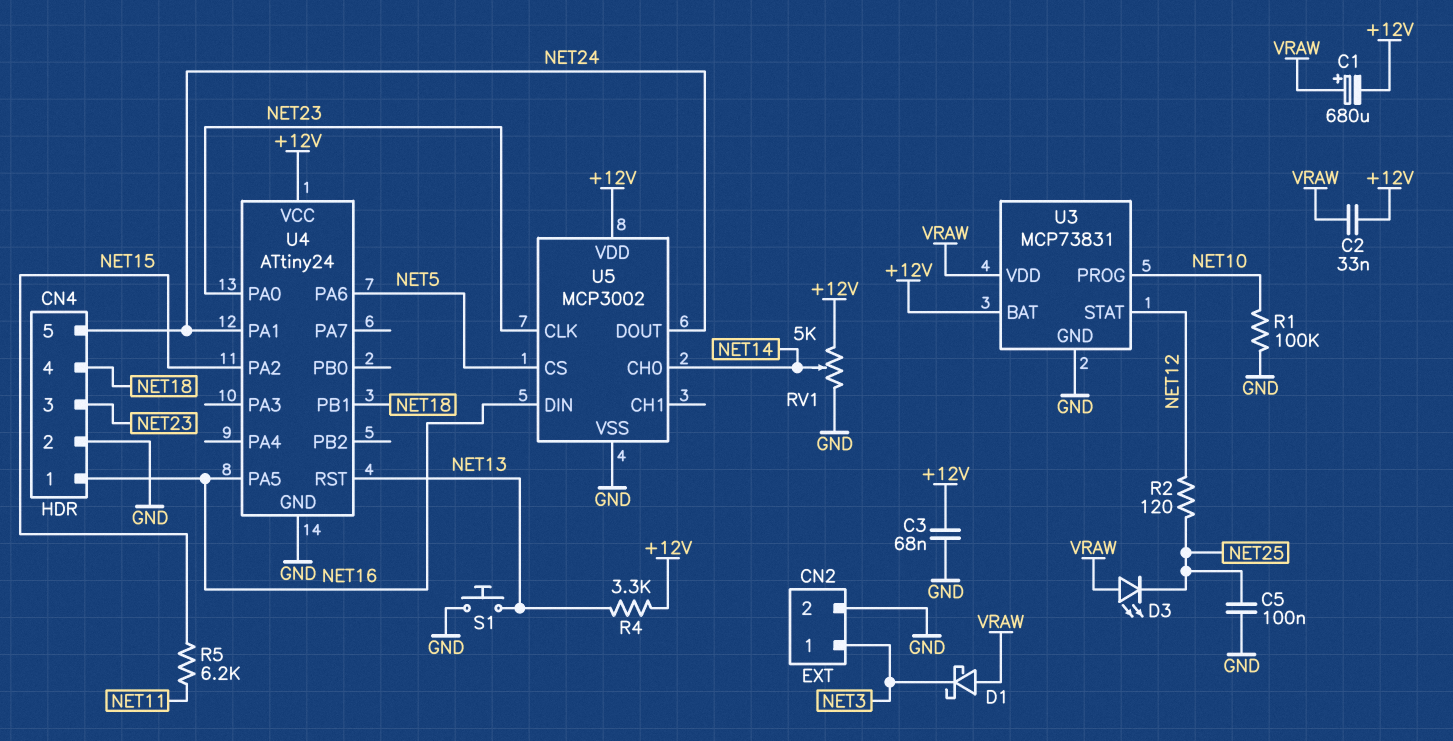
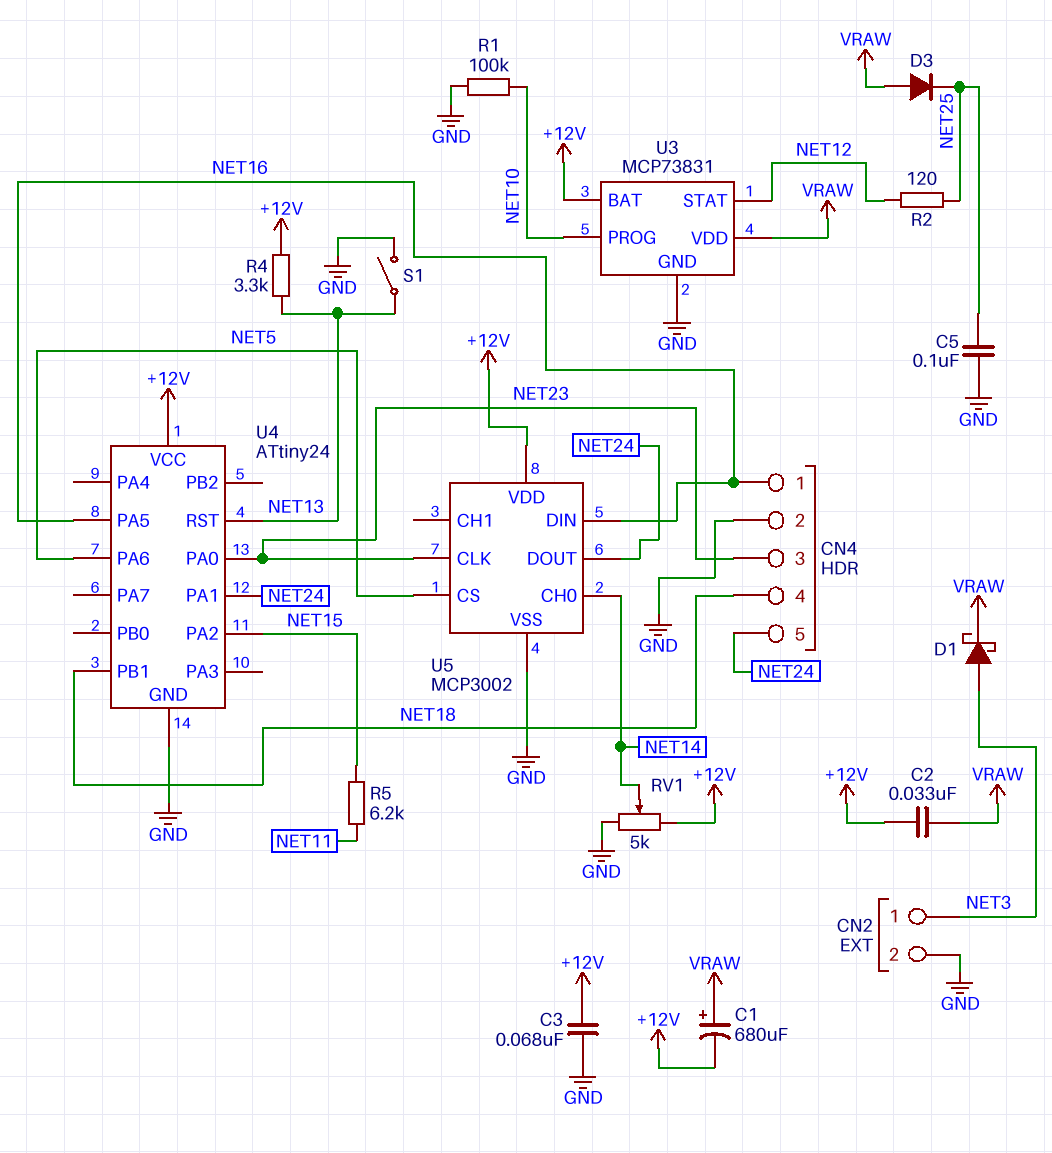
D1: schottky (A VRAW, K NET3) -> schottky (A NET3, K VRAW)
D3: LED (A VRAW, K NET25) -> diode (A VRAW, K NET25)
S1: button (GND, NET13) -> switch (GND, NET13)

